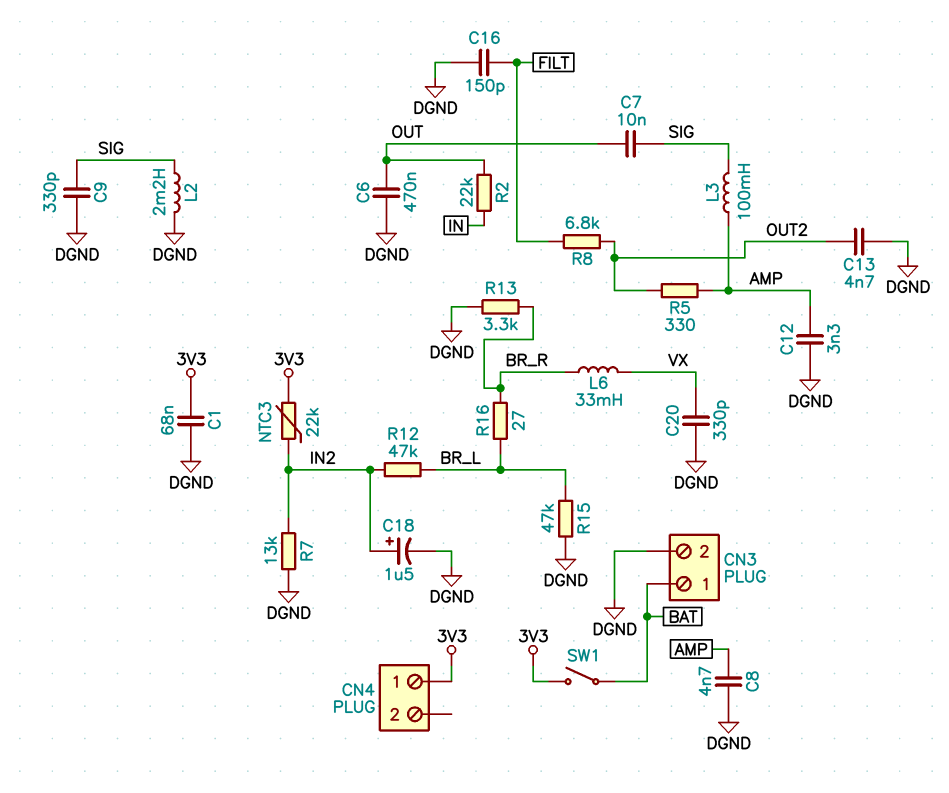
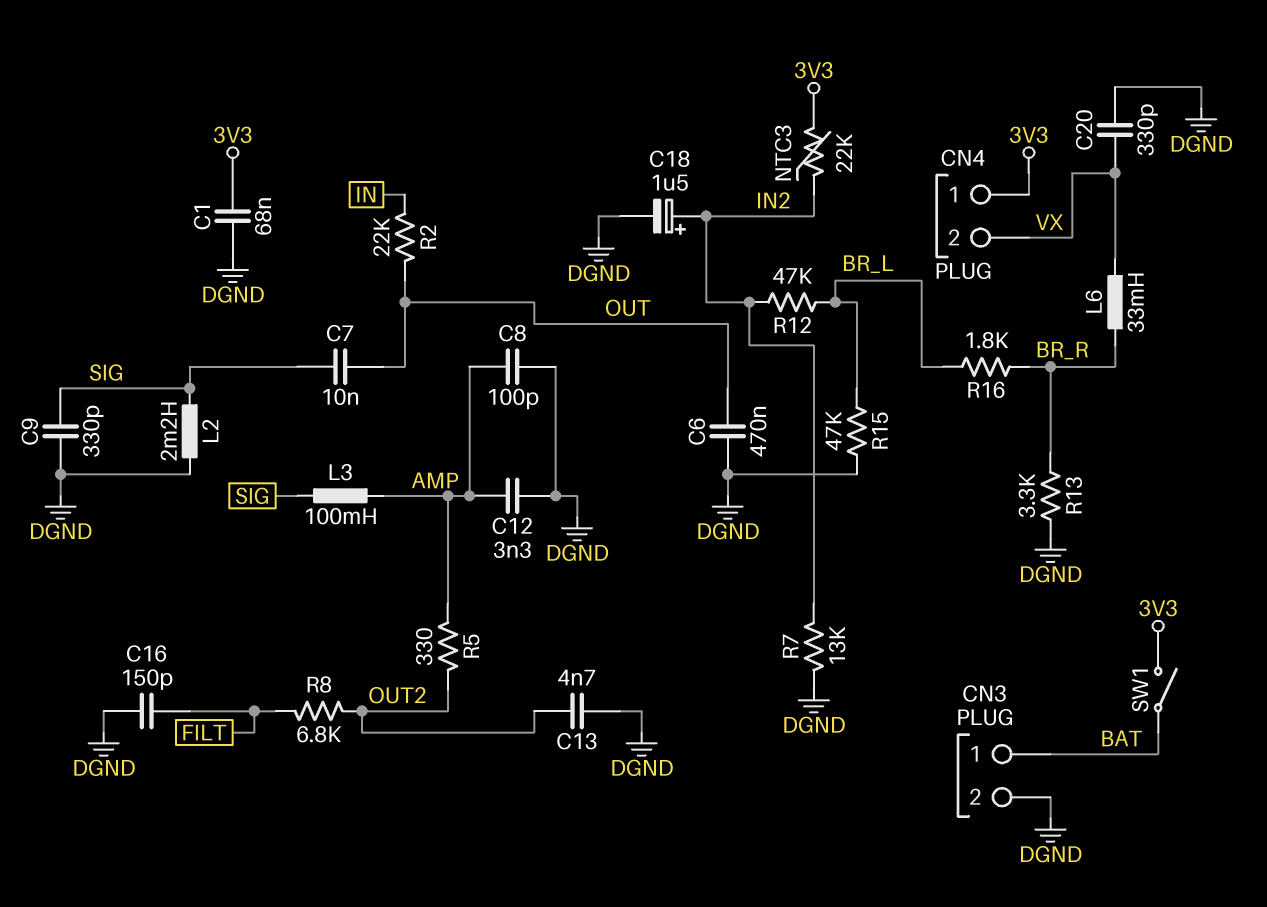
C8: 4.7nF (AMP, DGND) -> 100pF (AMP, DGND)
CN4 pin 2: none -> VX
R16: 27 (BR_L, BR_R) -> 1.8k (BR_L, BR_R)

